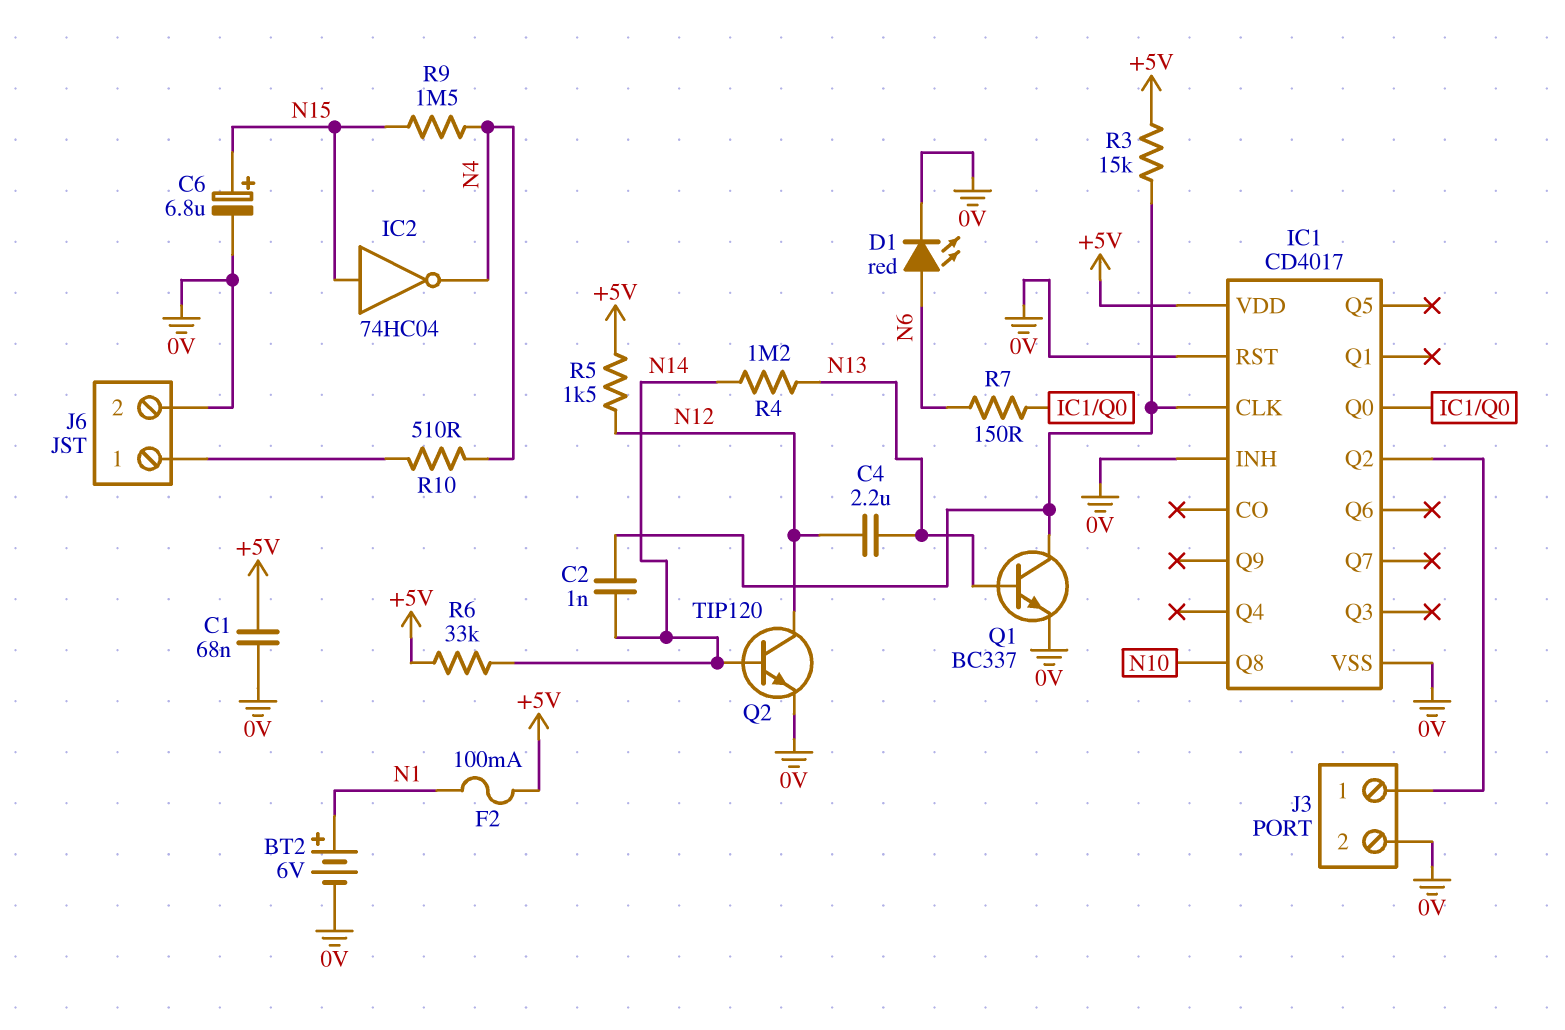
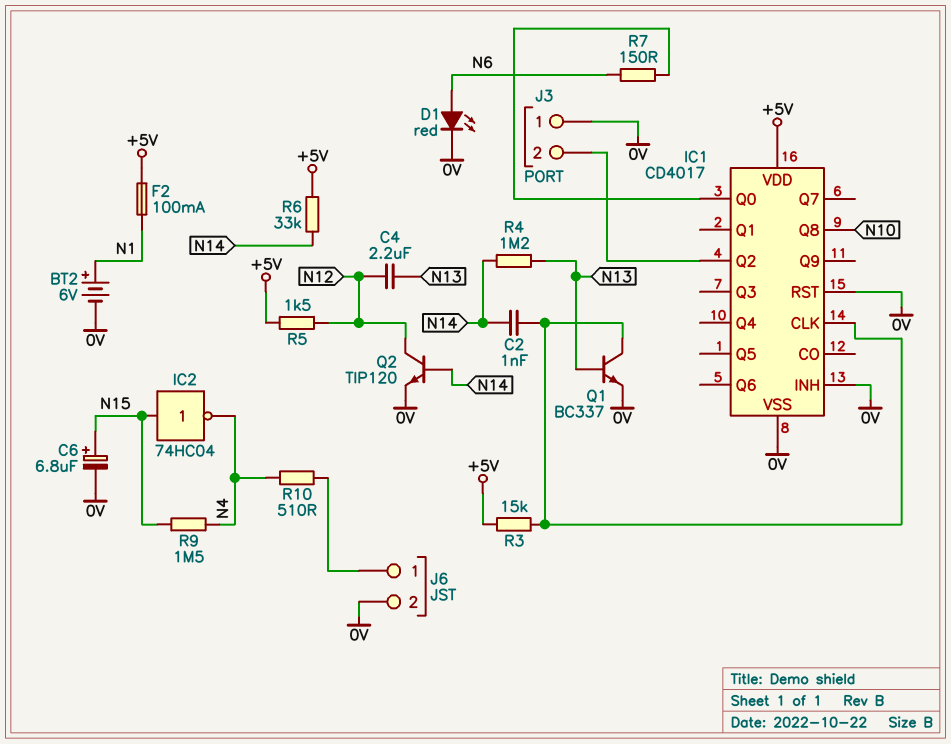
C1: 68nF (+5V, 0V) -> none
J3 pin 1: IC1/Q2 -> 0V
J3 pin 2: 0V -> IC1/Q2

